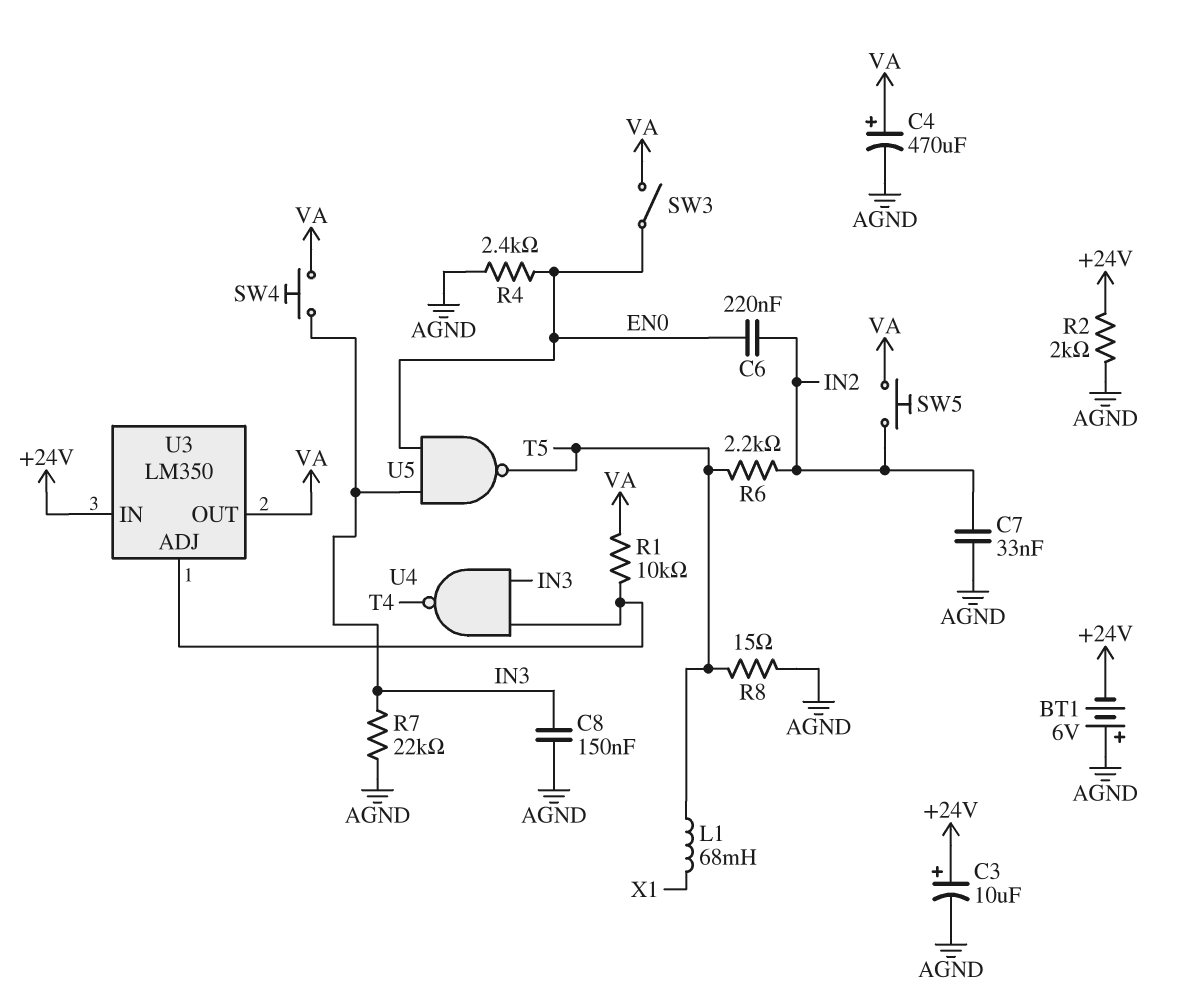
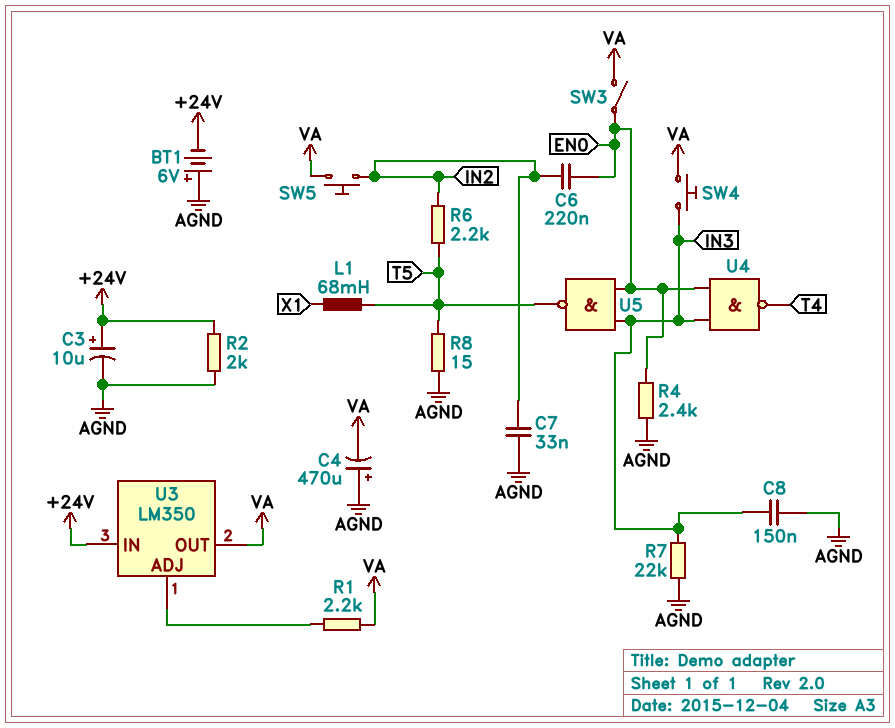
C4: 470uF (plus VA, minus AGND) -> 470uF (plus AGND, minus VA)
R1: 10k (U3/ADJ, VA) -> 2.2k (U3/ADJ, VA)
U4: NAND (in IN3, in U3/ADJ, out T4) -> NAND (in EN0, in IN3, out T4)

